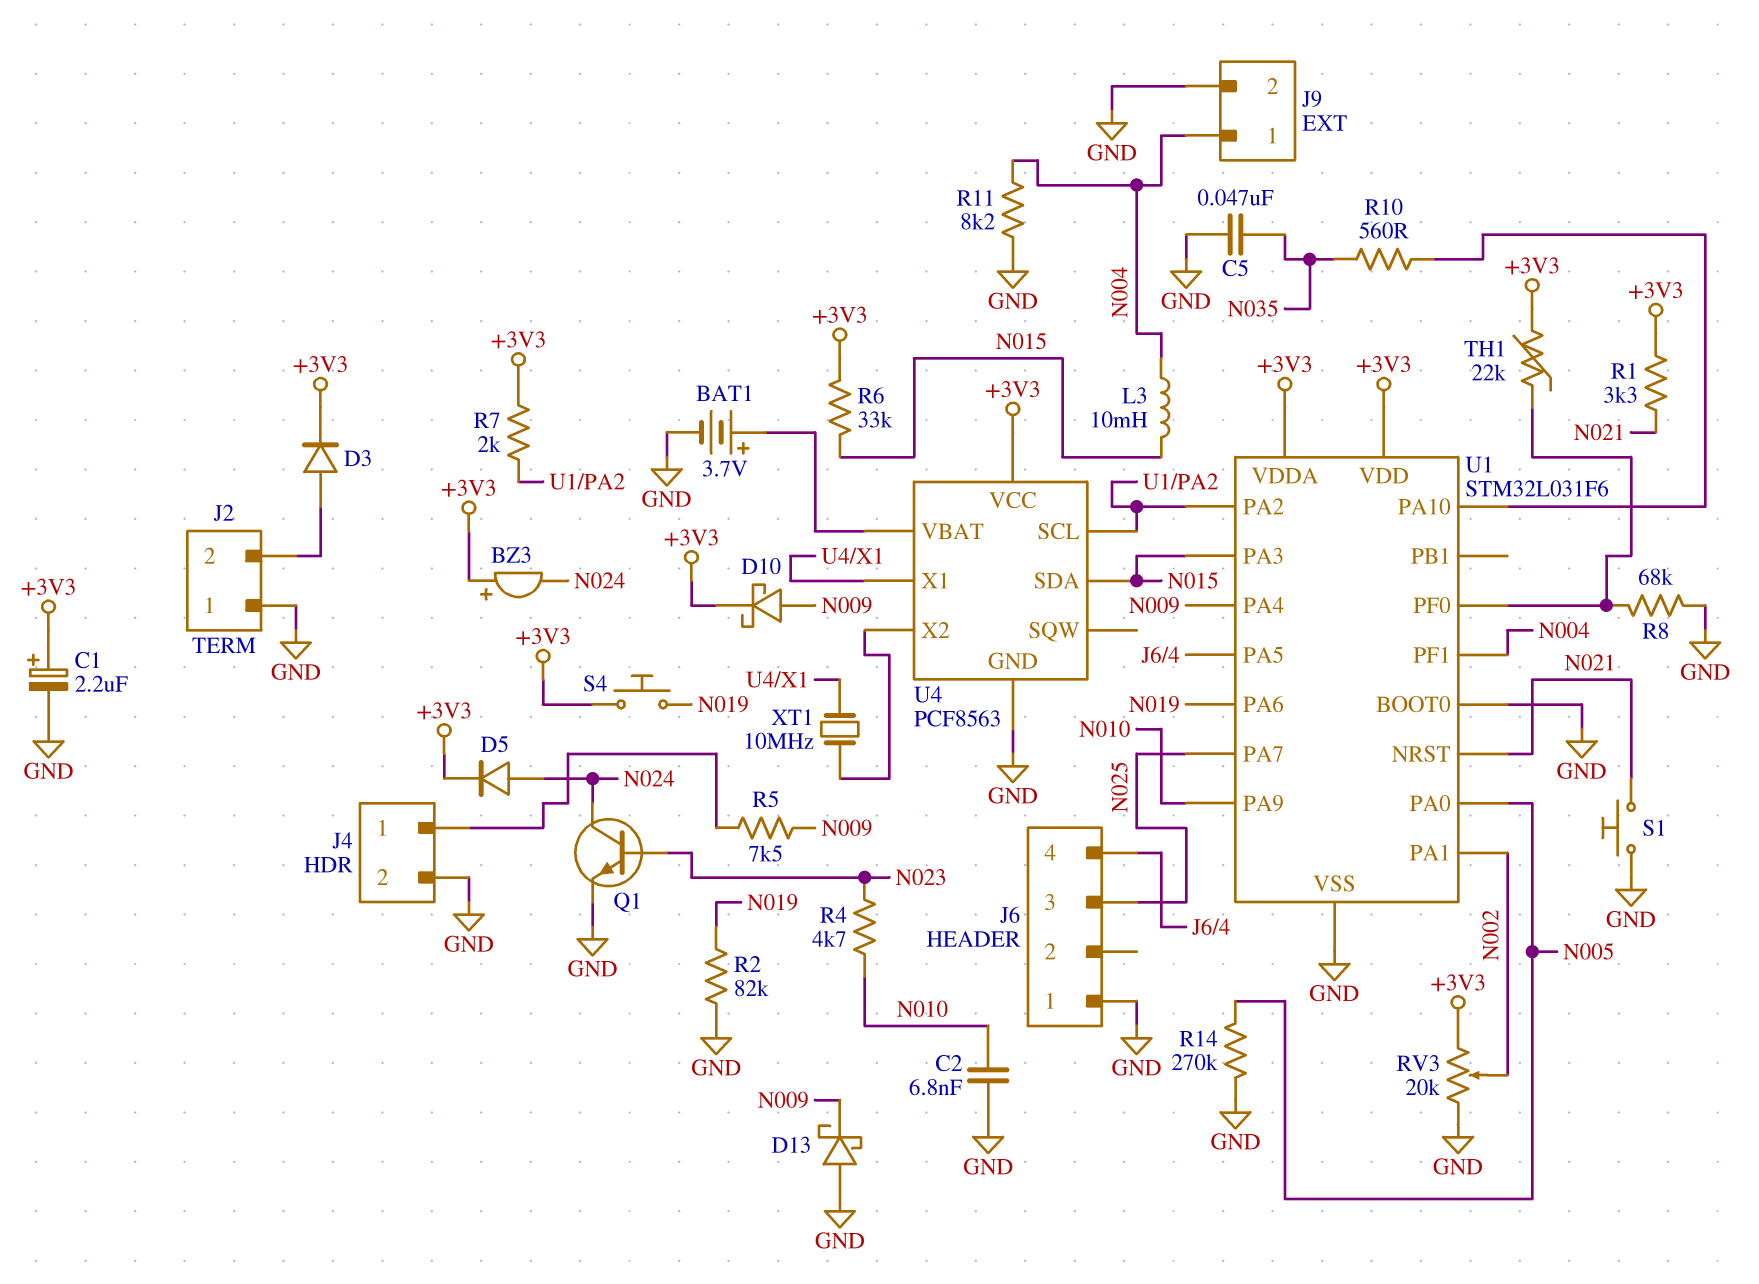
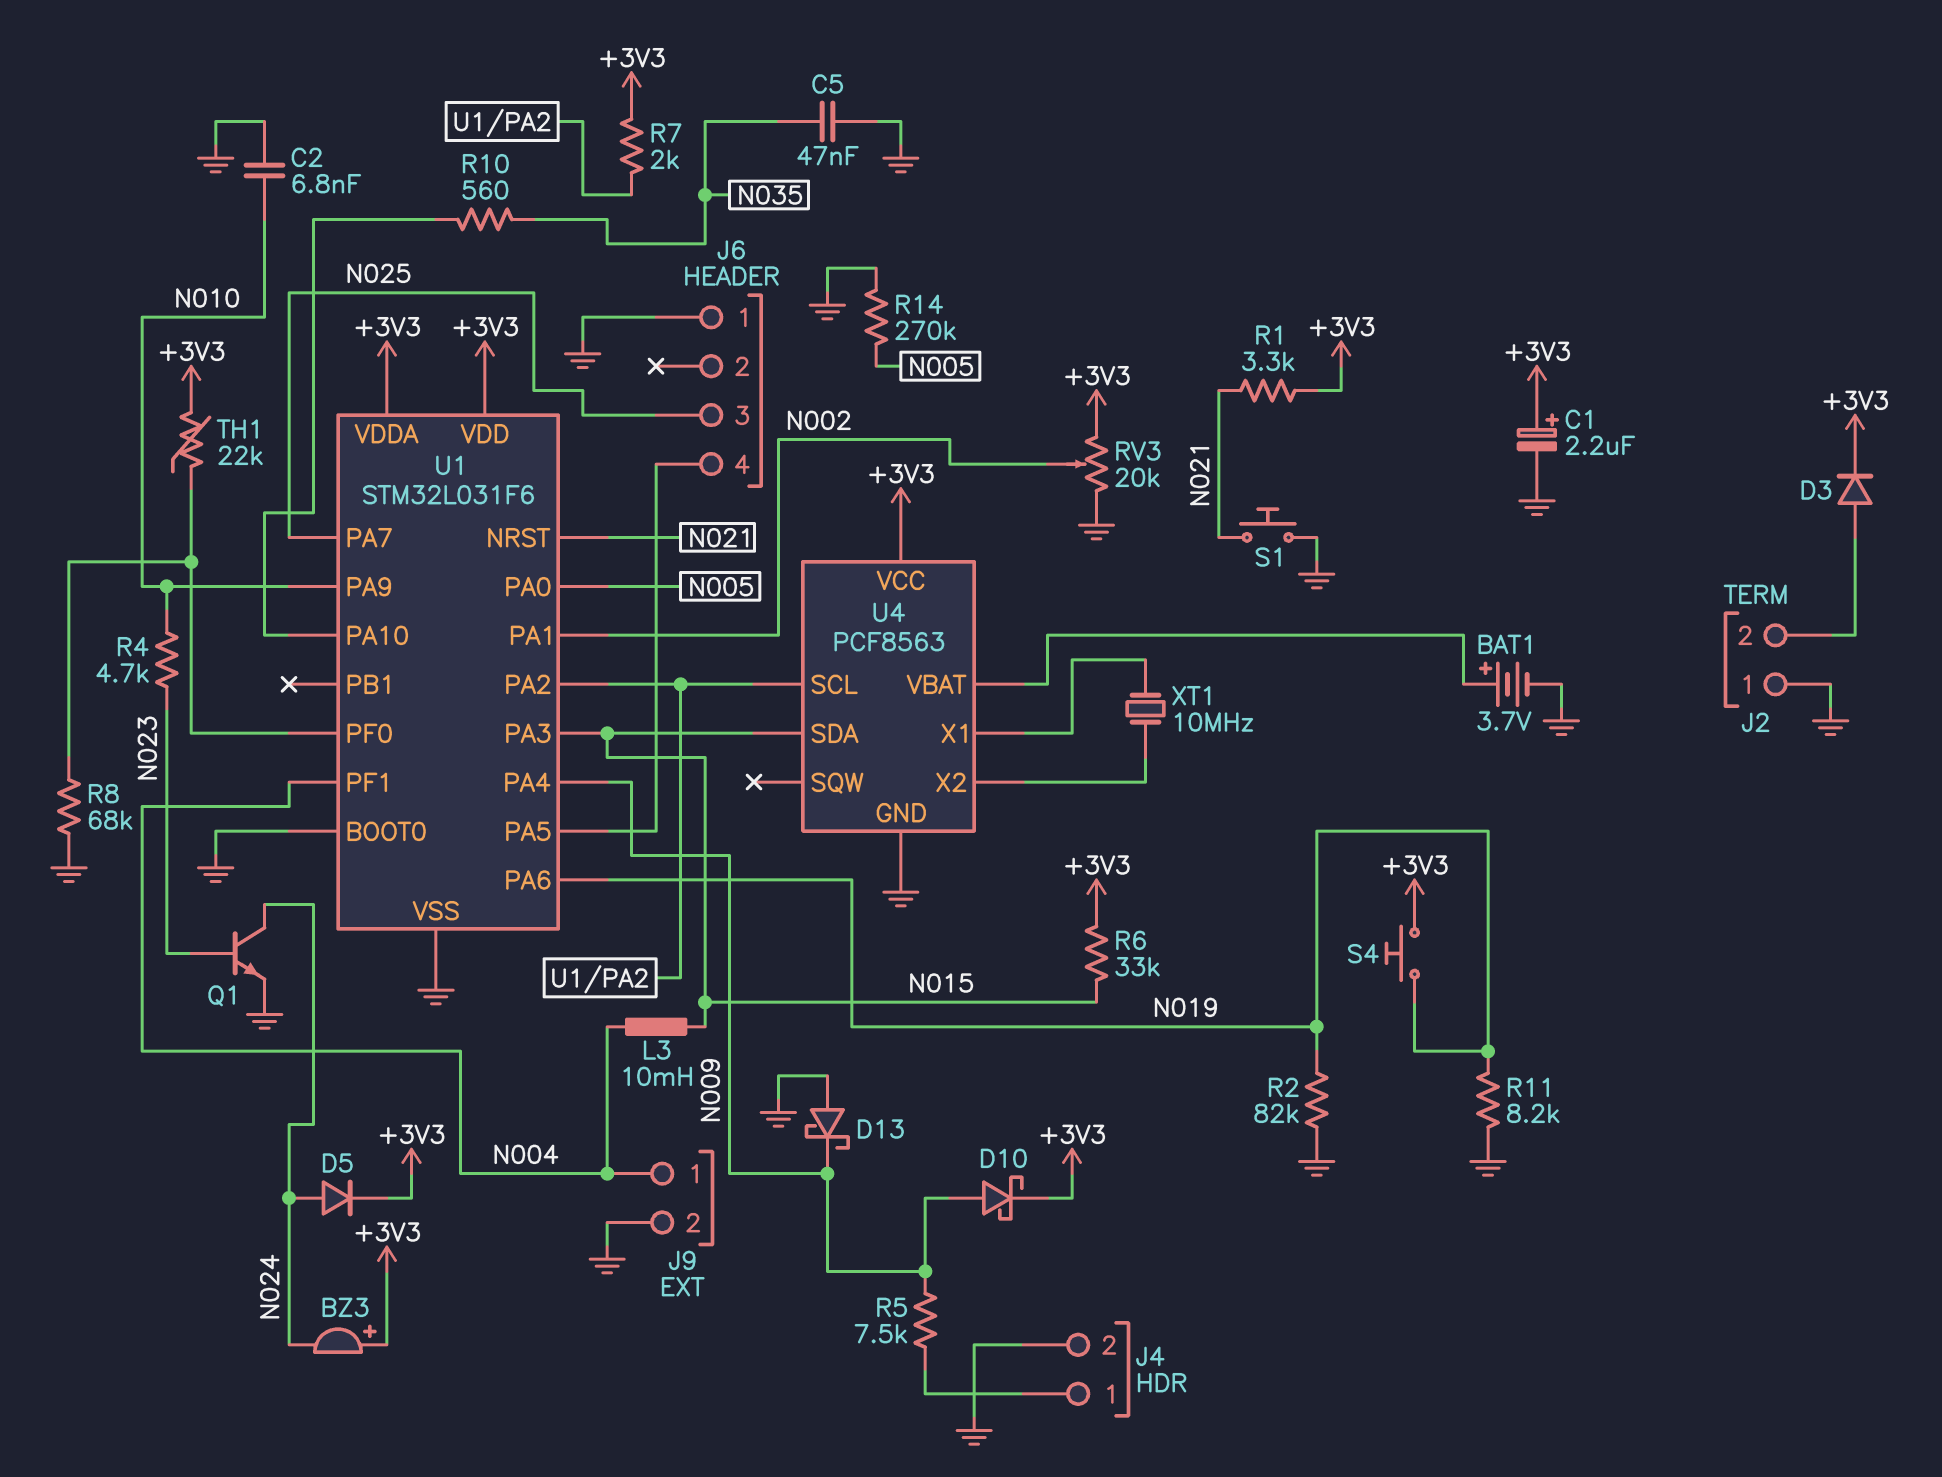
R11: 8.2k (GND, N004) -> 8.2k (GND, N019)

